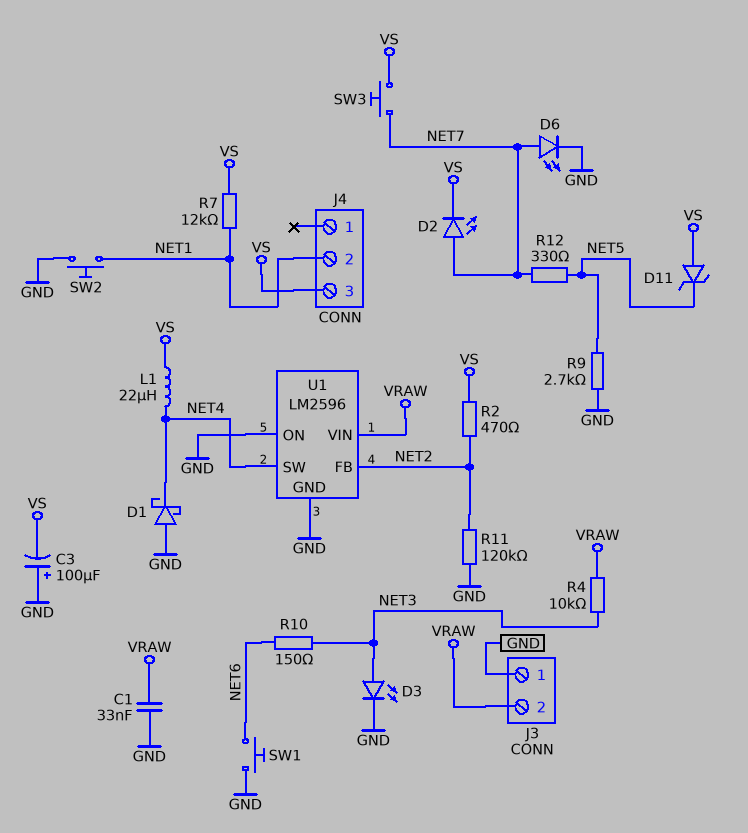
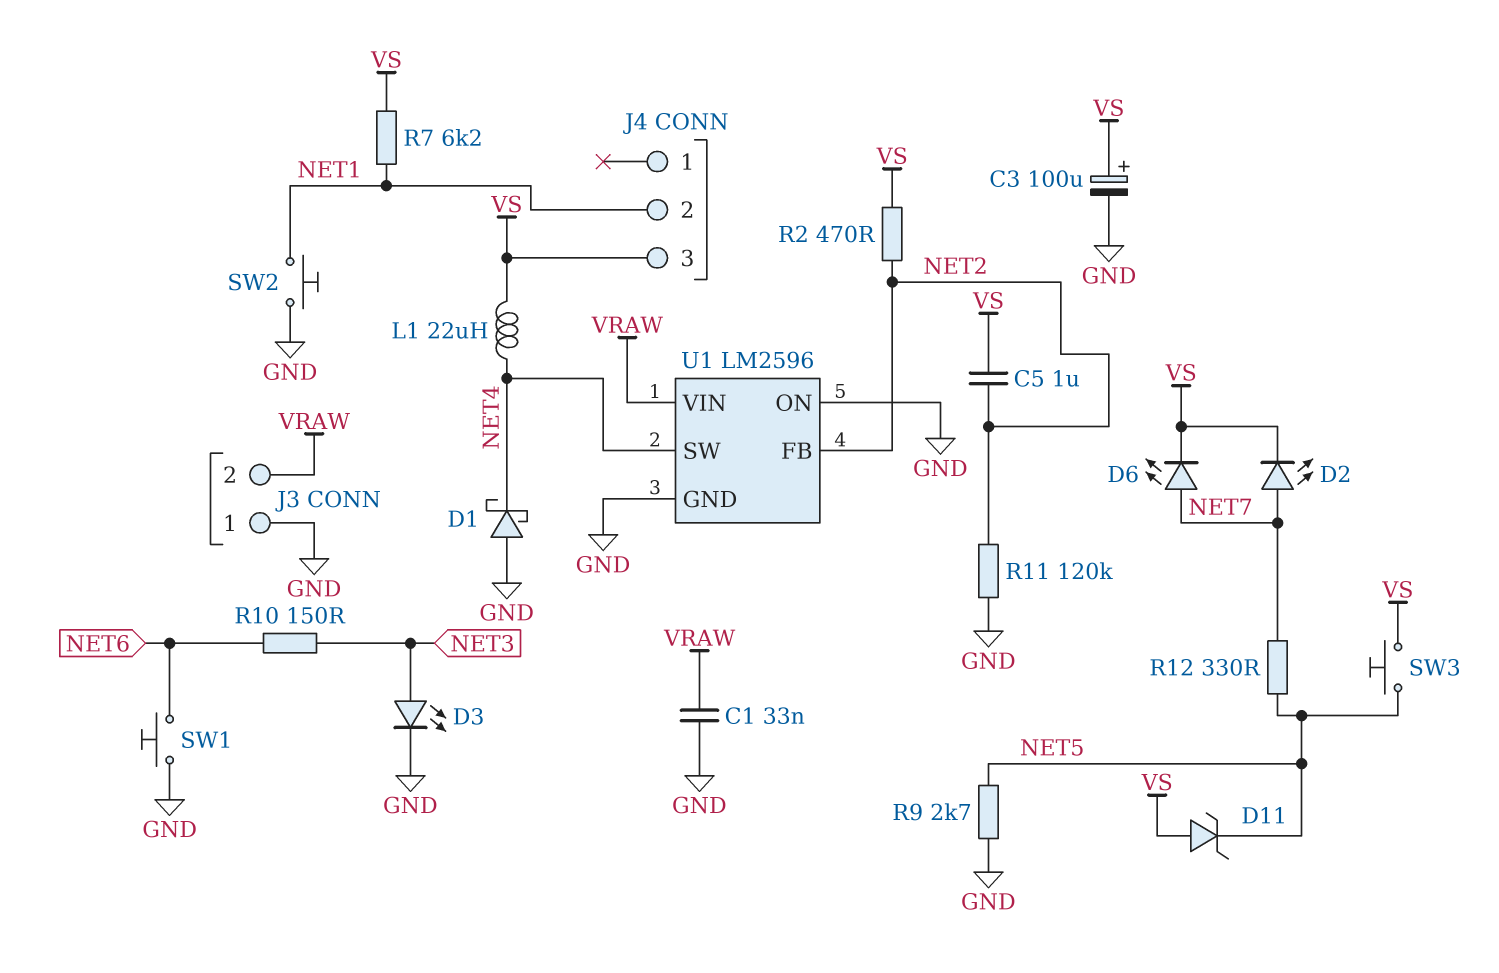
C3: 100uF (plus GND, minus VS) -> 100uF (plus VS, minus GND)
C5: none -> 1uF (NET2, VS)
D6: LED (A NET7, K GND) -> LED (A NET7, K VS)
R4: 10k (NET3, VRAW) -> none
R7: 12k (NET1, VS) -> 6.2k (NET1, VS)
SW3: button (NET7, VS) -> button (NET5, VS)

